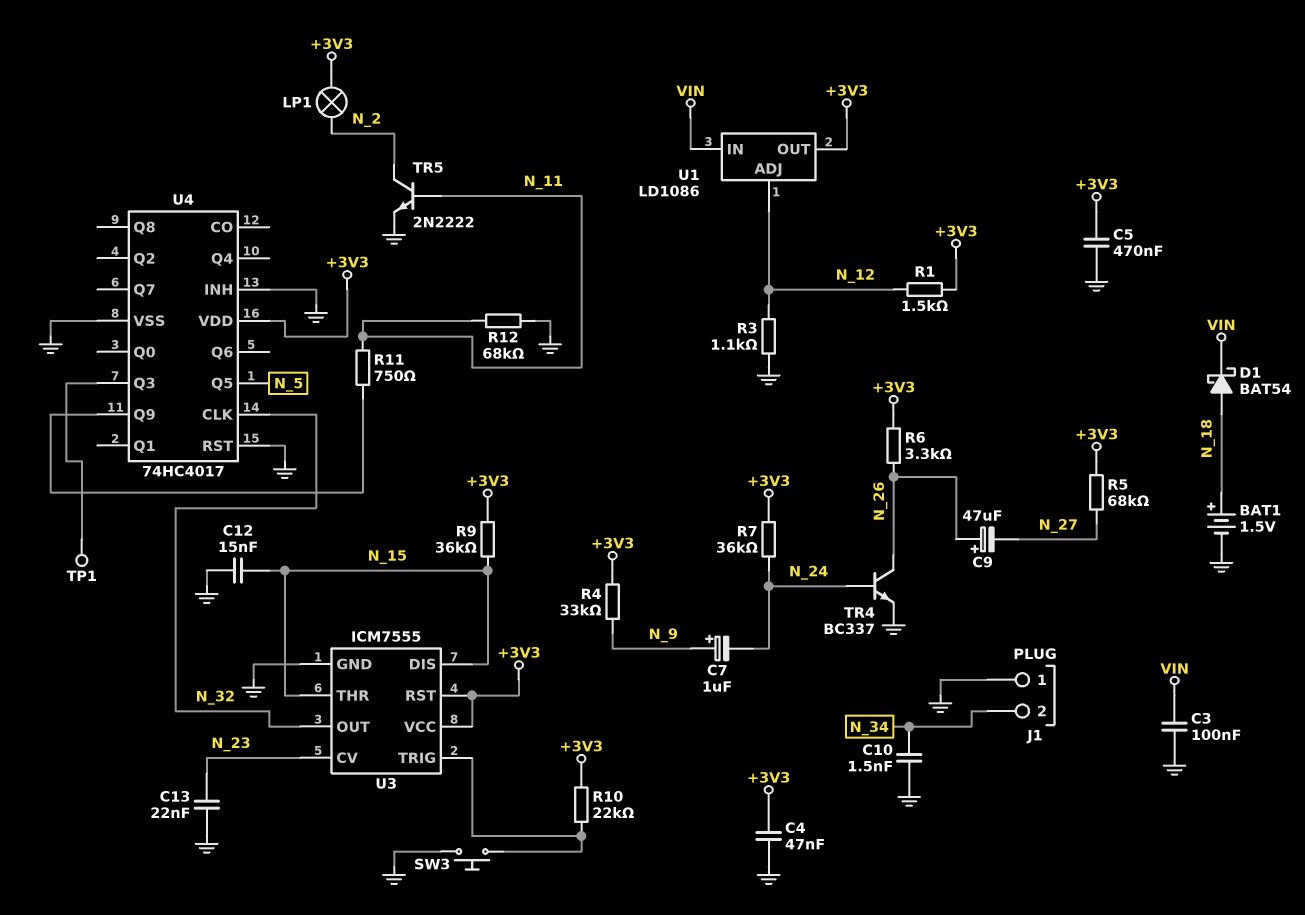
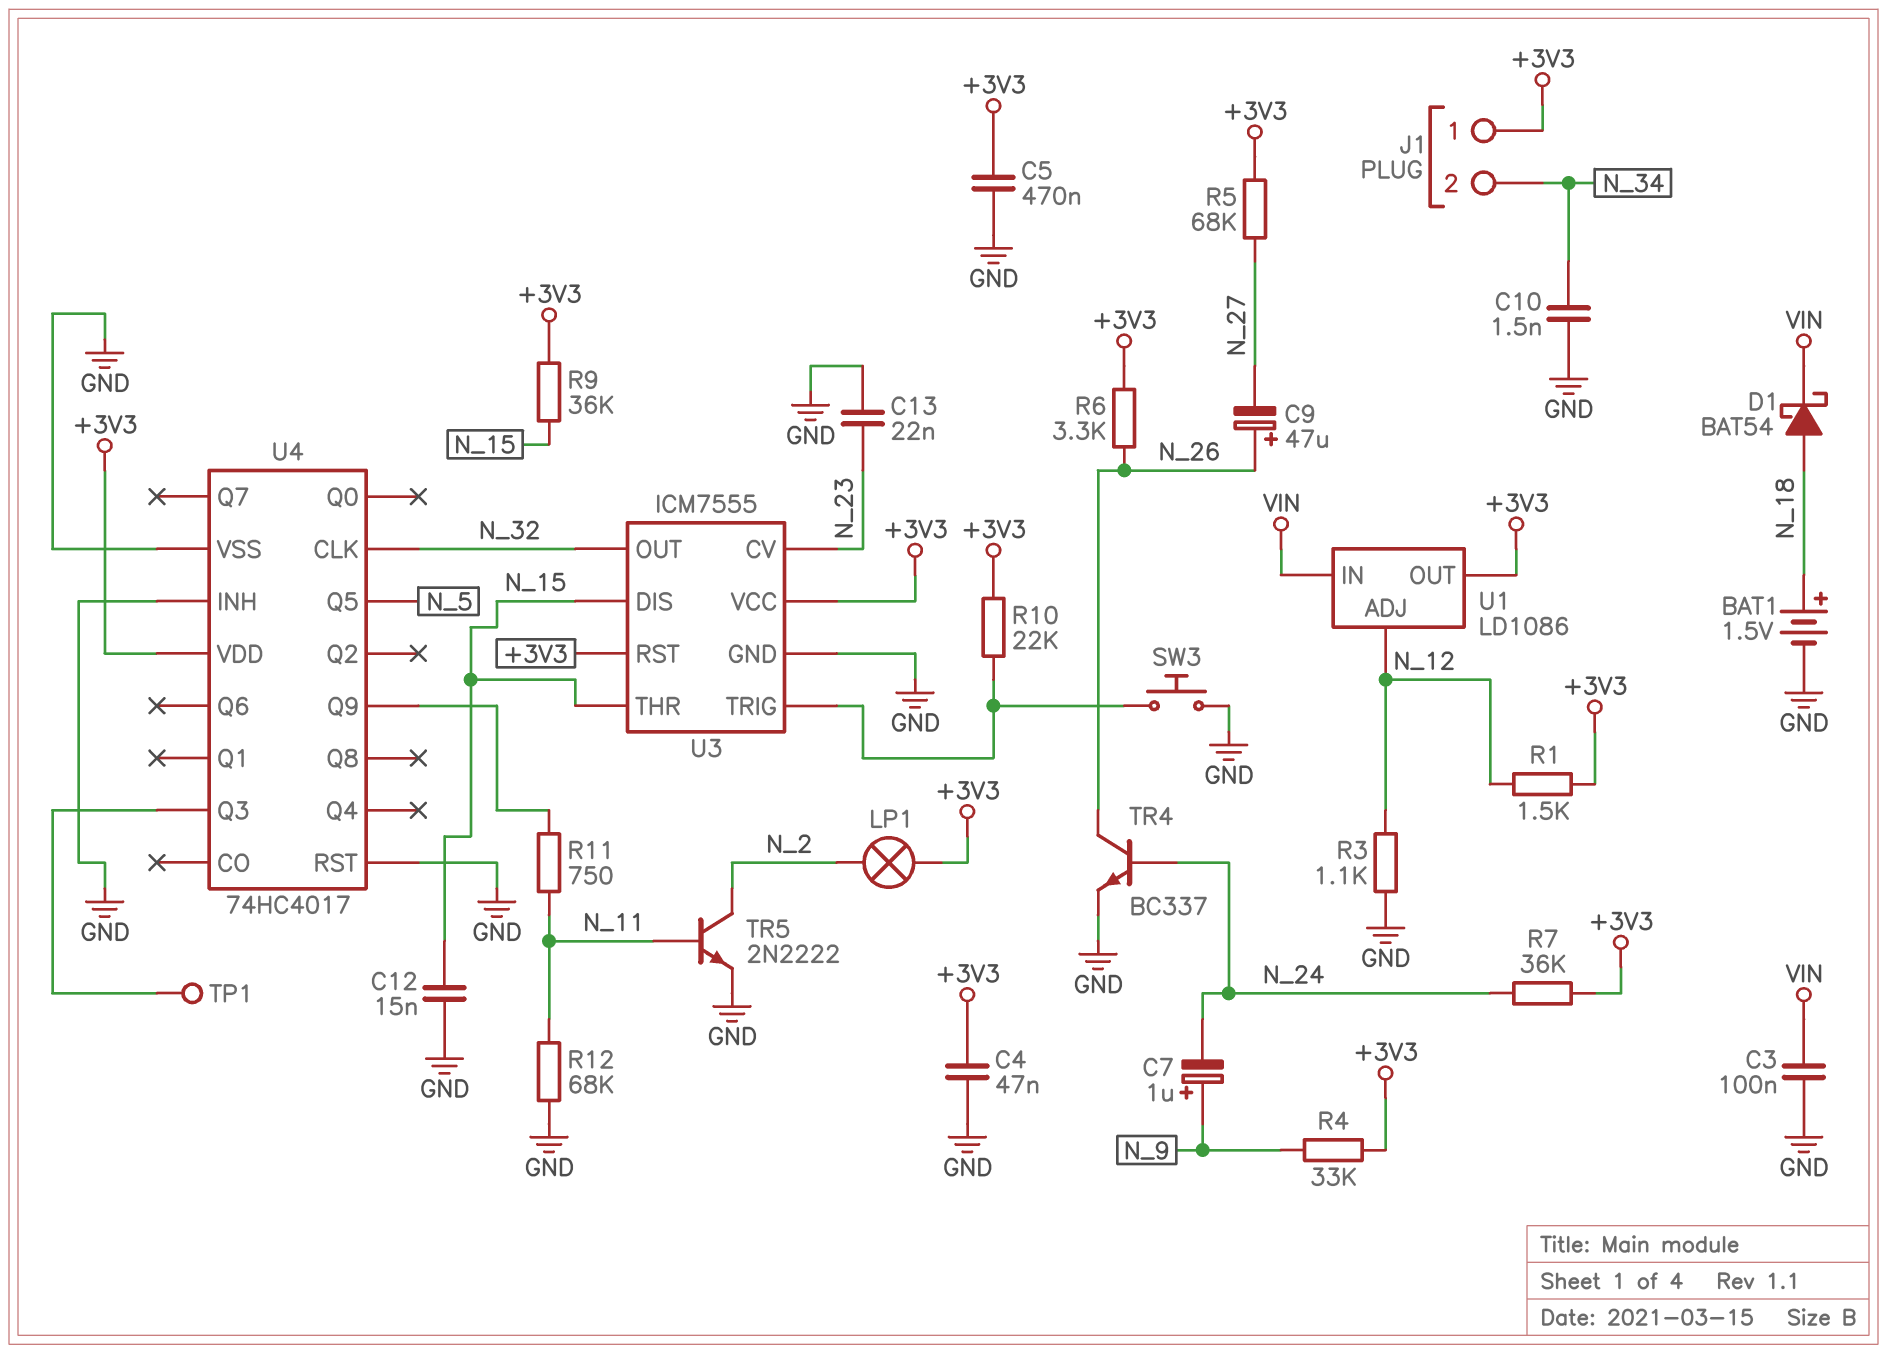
J1 pin 1: GND -> +3V3

